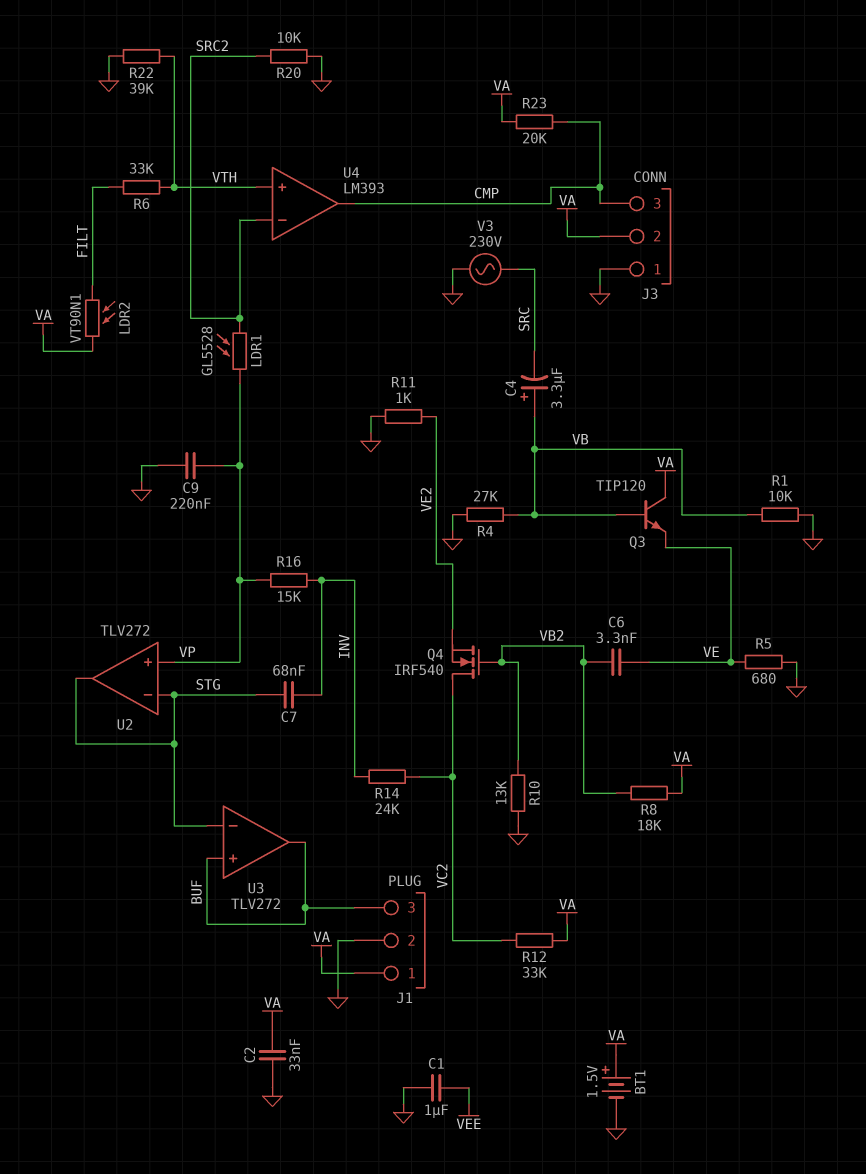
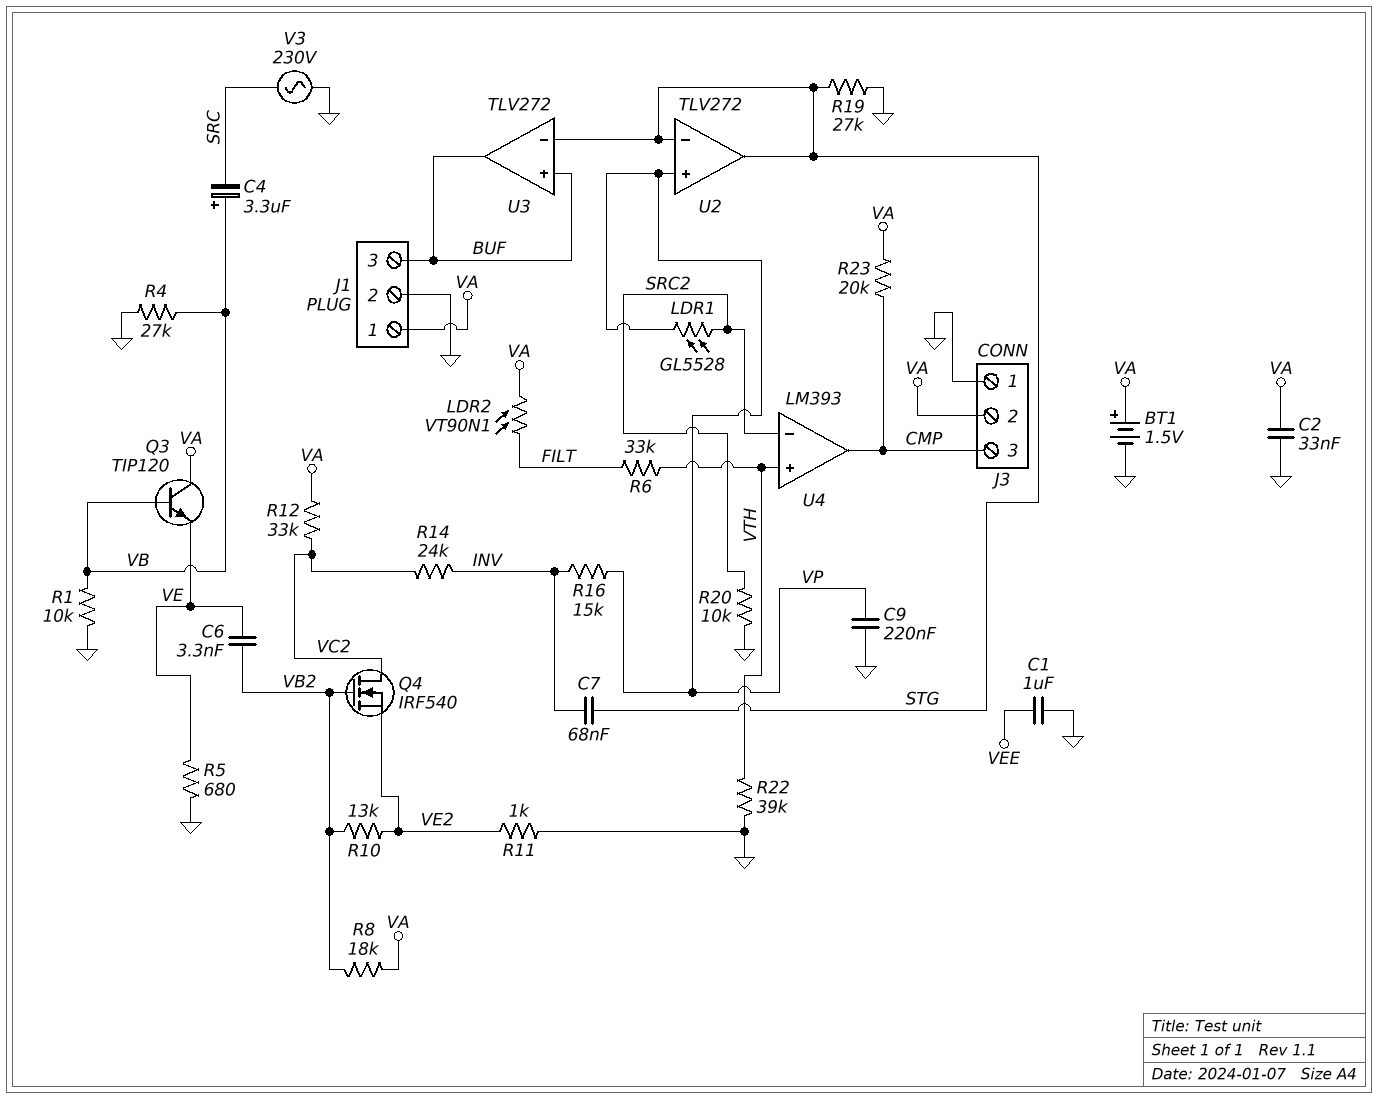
R10: 13k (GND, VB2) -> 13k (VB2, VE2)
R19: none -> 27k (GND, STG)

